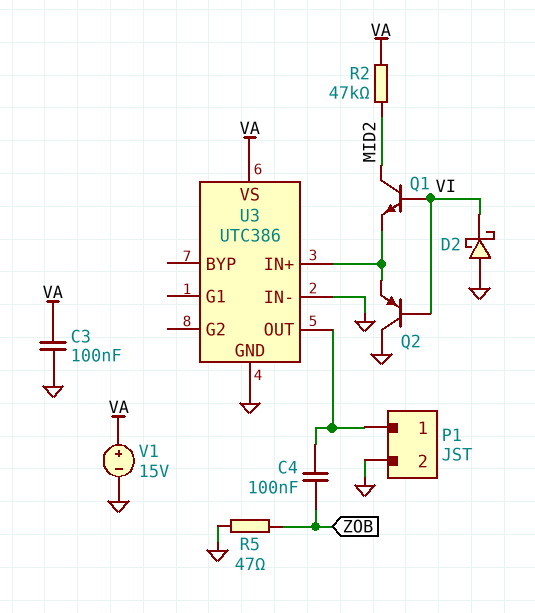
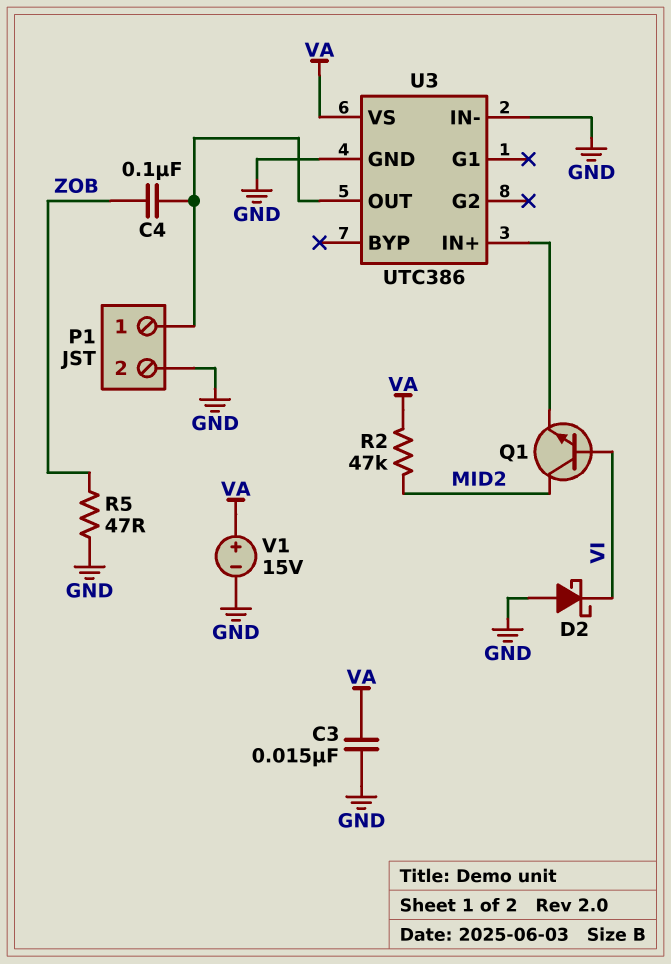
C3: 100nF (GND, VA) -> 15nF (GND, VA)
Q2: PNP (B VI, C GND, E U3/IN+) -> none

